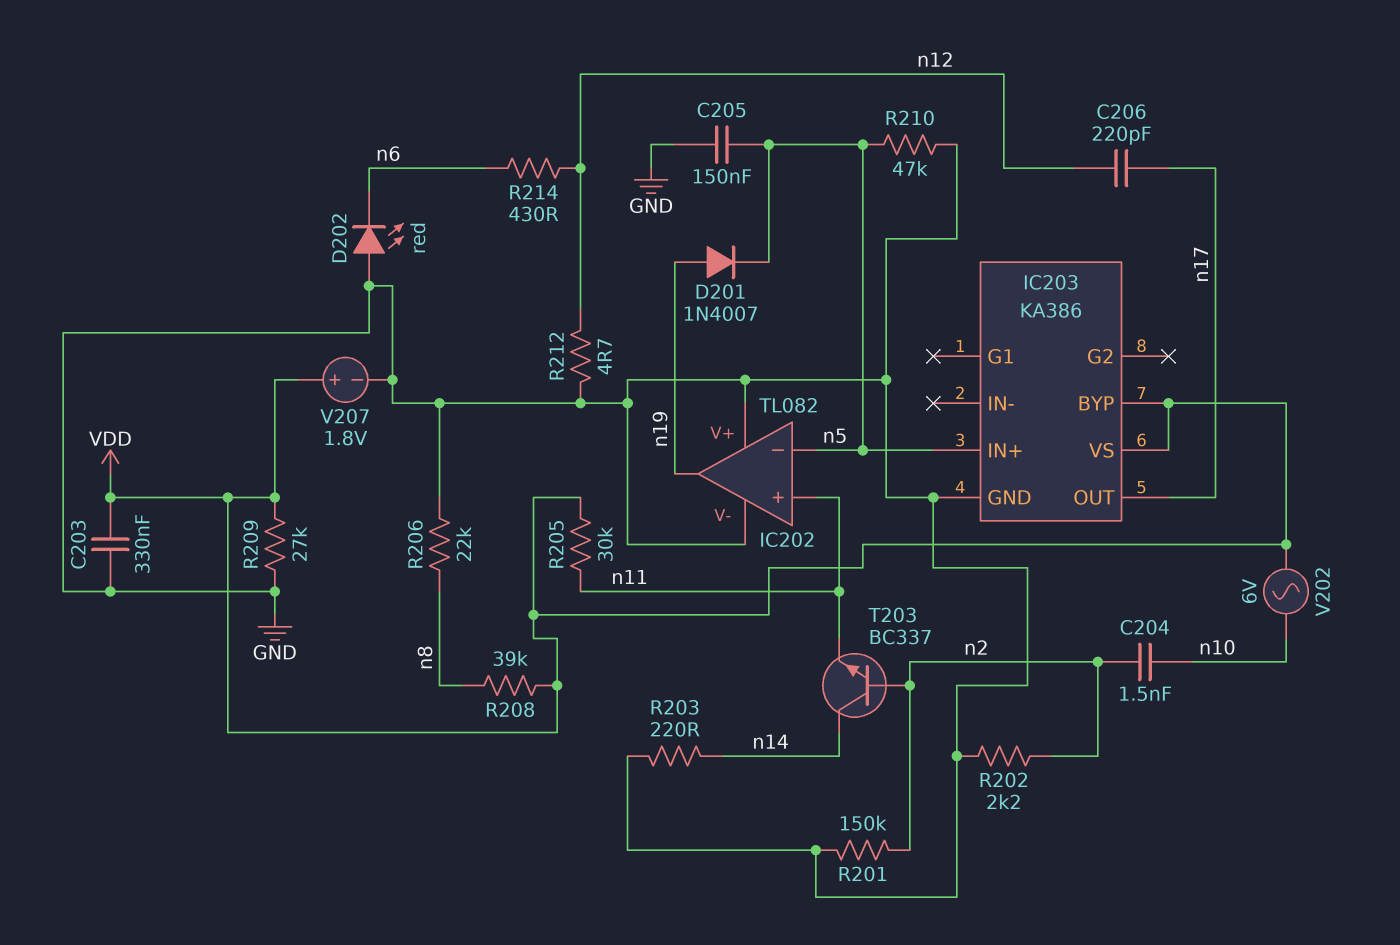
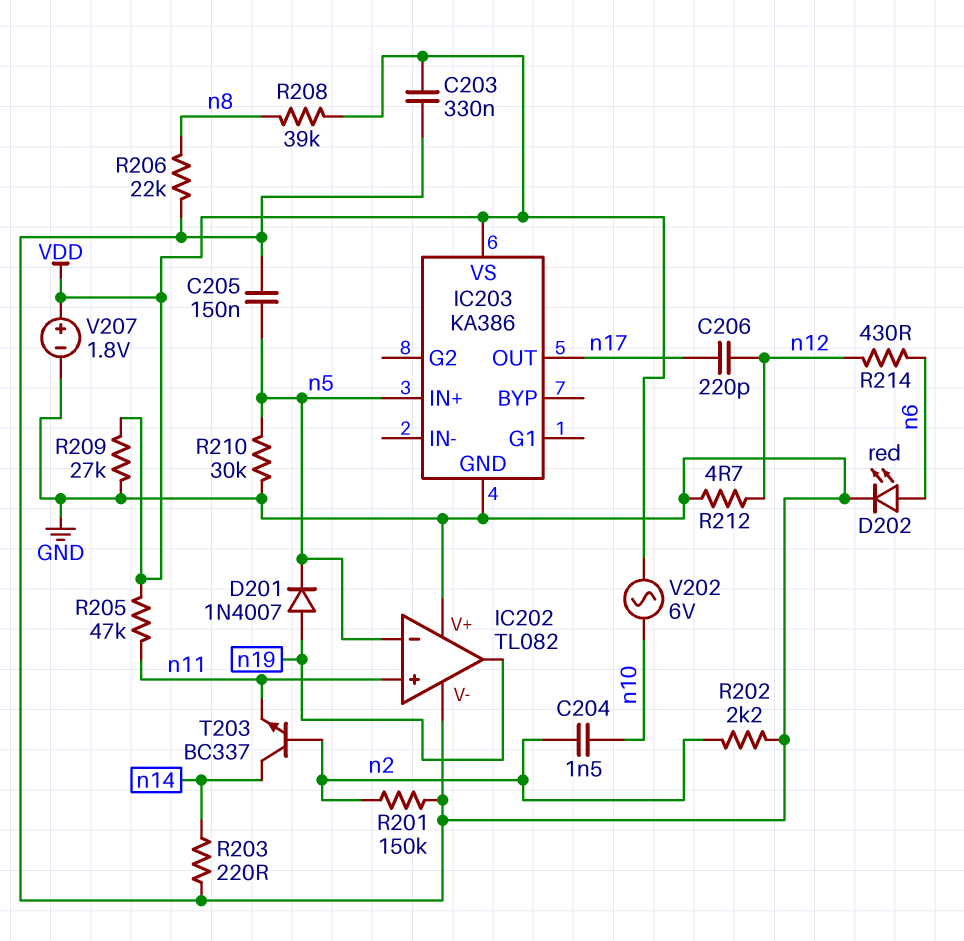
D202: LED red (A GND, K n6) -> LED red (A n6, K GND)
IC203 pin BYP: VDD -> none
R205: 30k (VDD, n11) -> 47k (VDD, n11)
R210: 47k (GND, n5) -> 30k (GND, n5)

